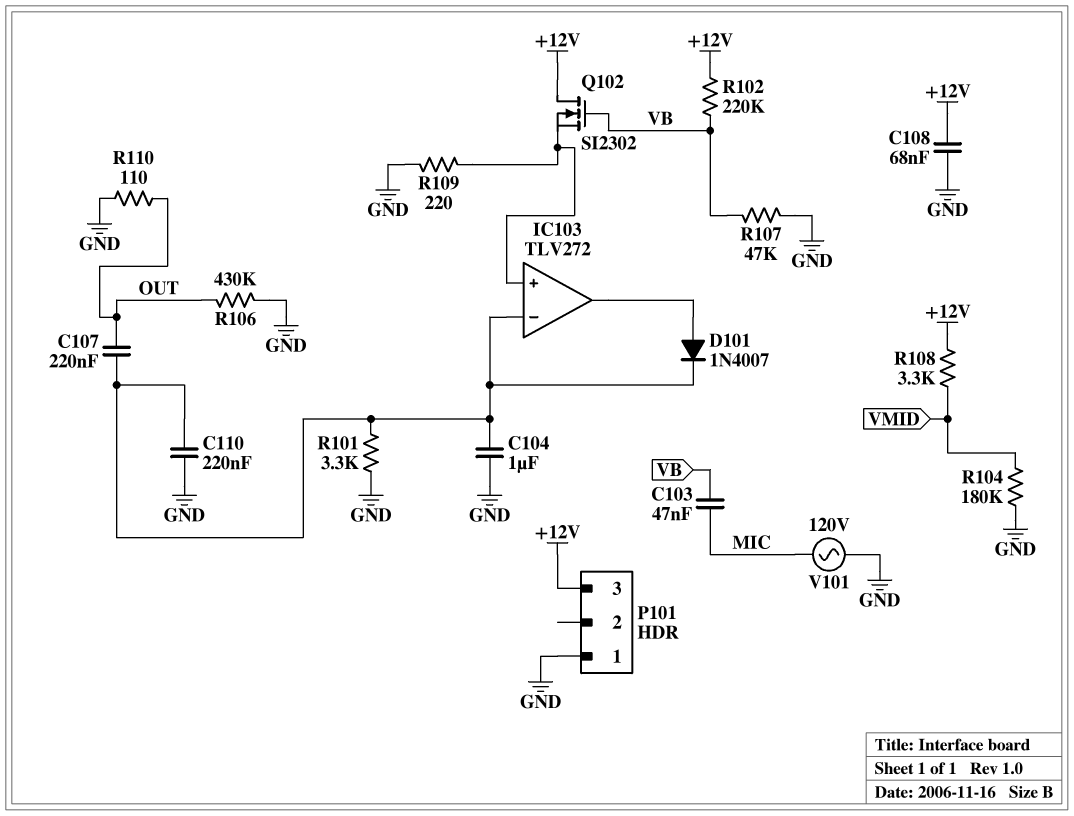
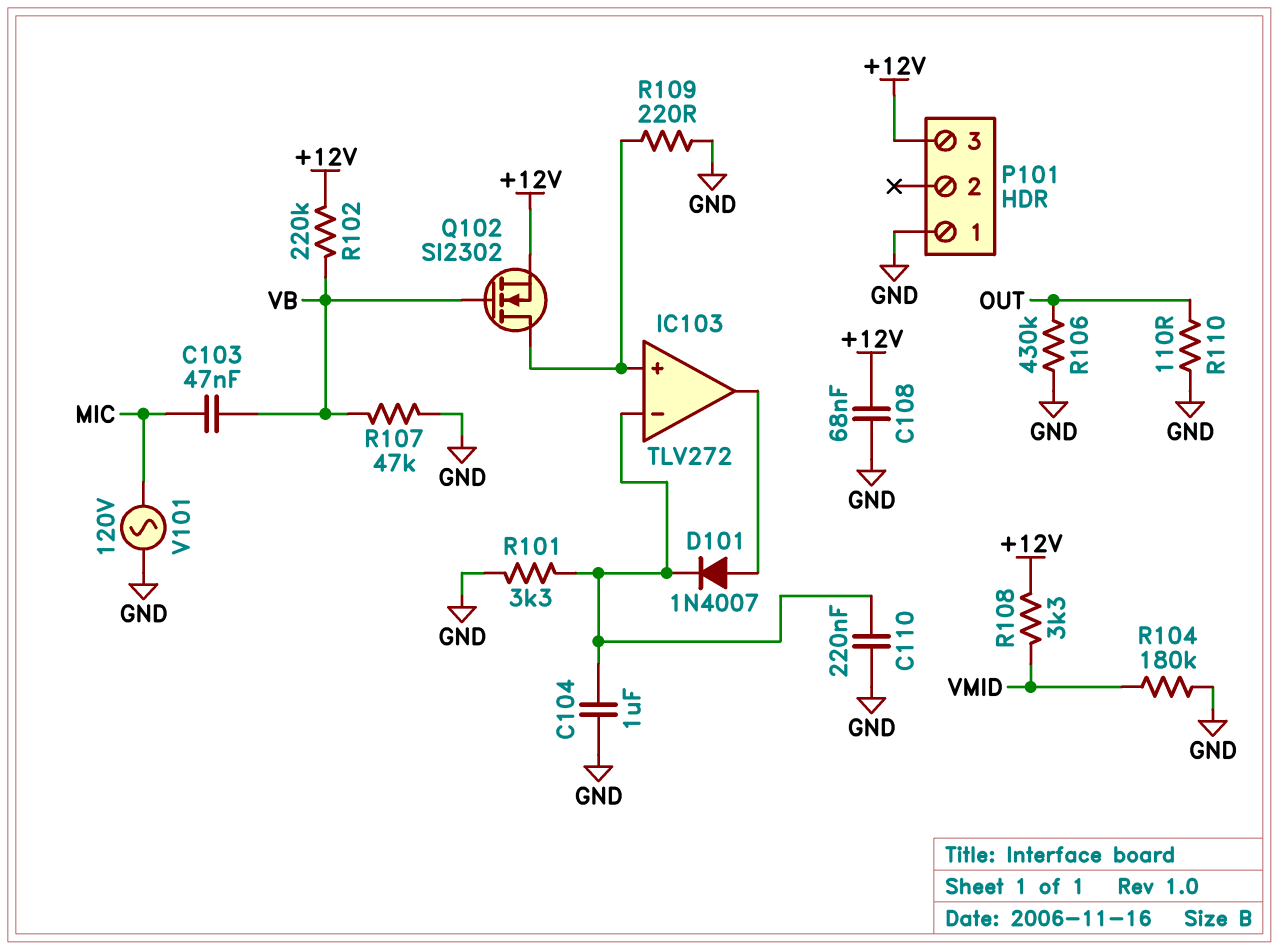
C107: 220nF (IC103/in-, OUT) -> none
Q102: NMOS SI2302 (G VB, D +12V, S IC103/in+) -> NMOS SI2302 (G VB, D IC103/in+, S +12V)

